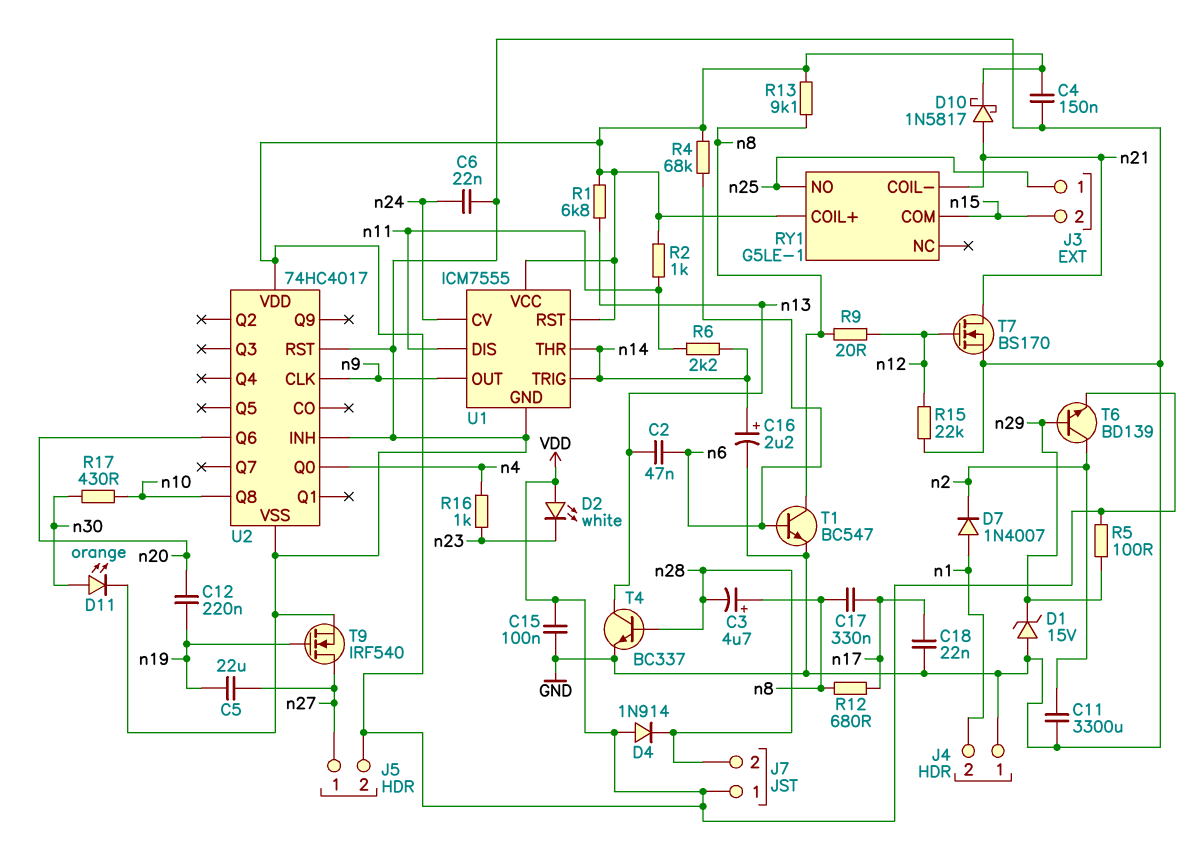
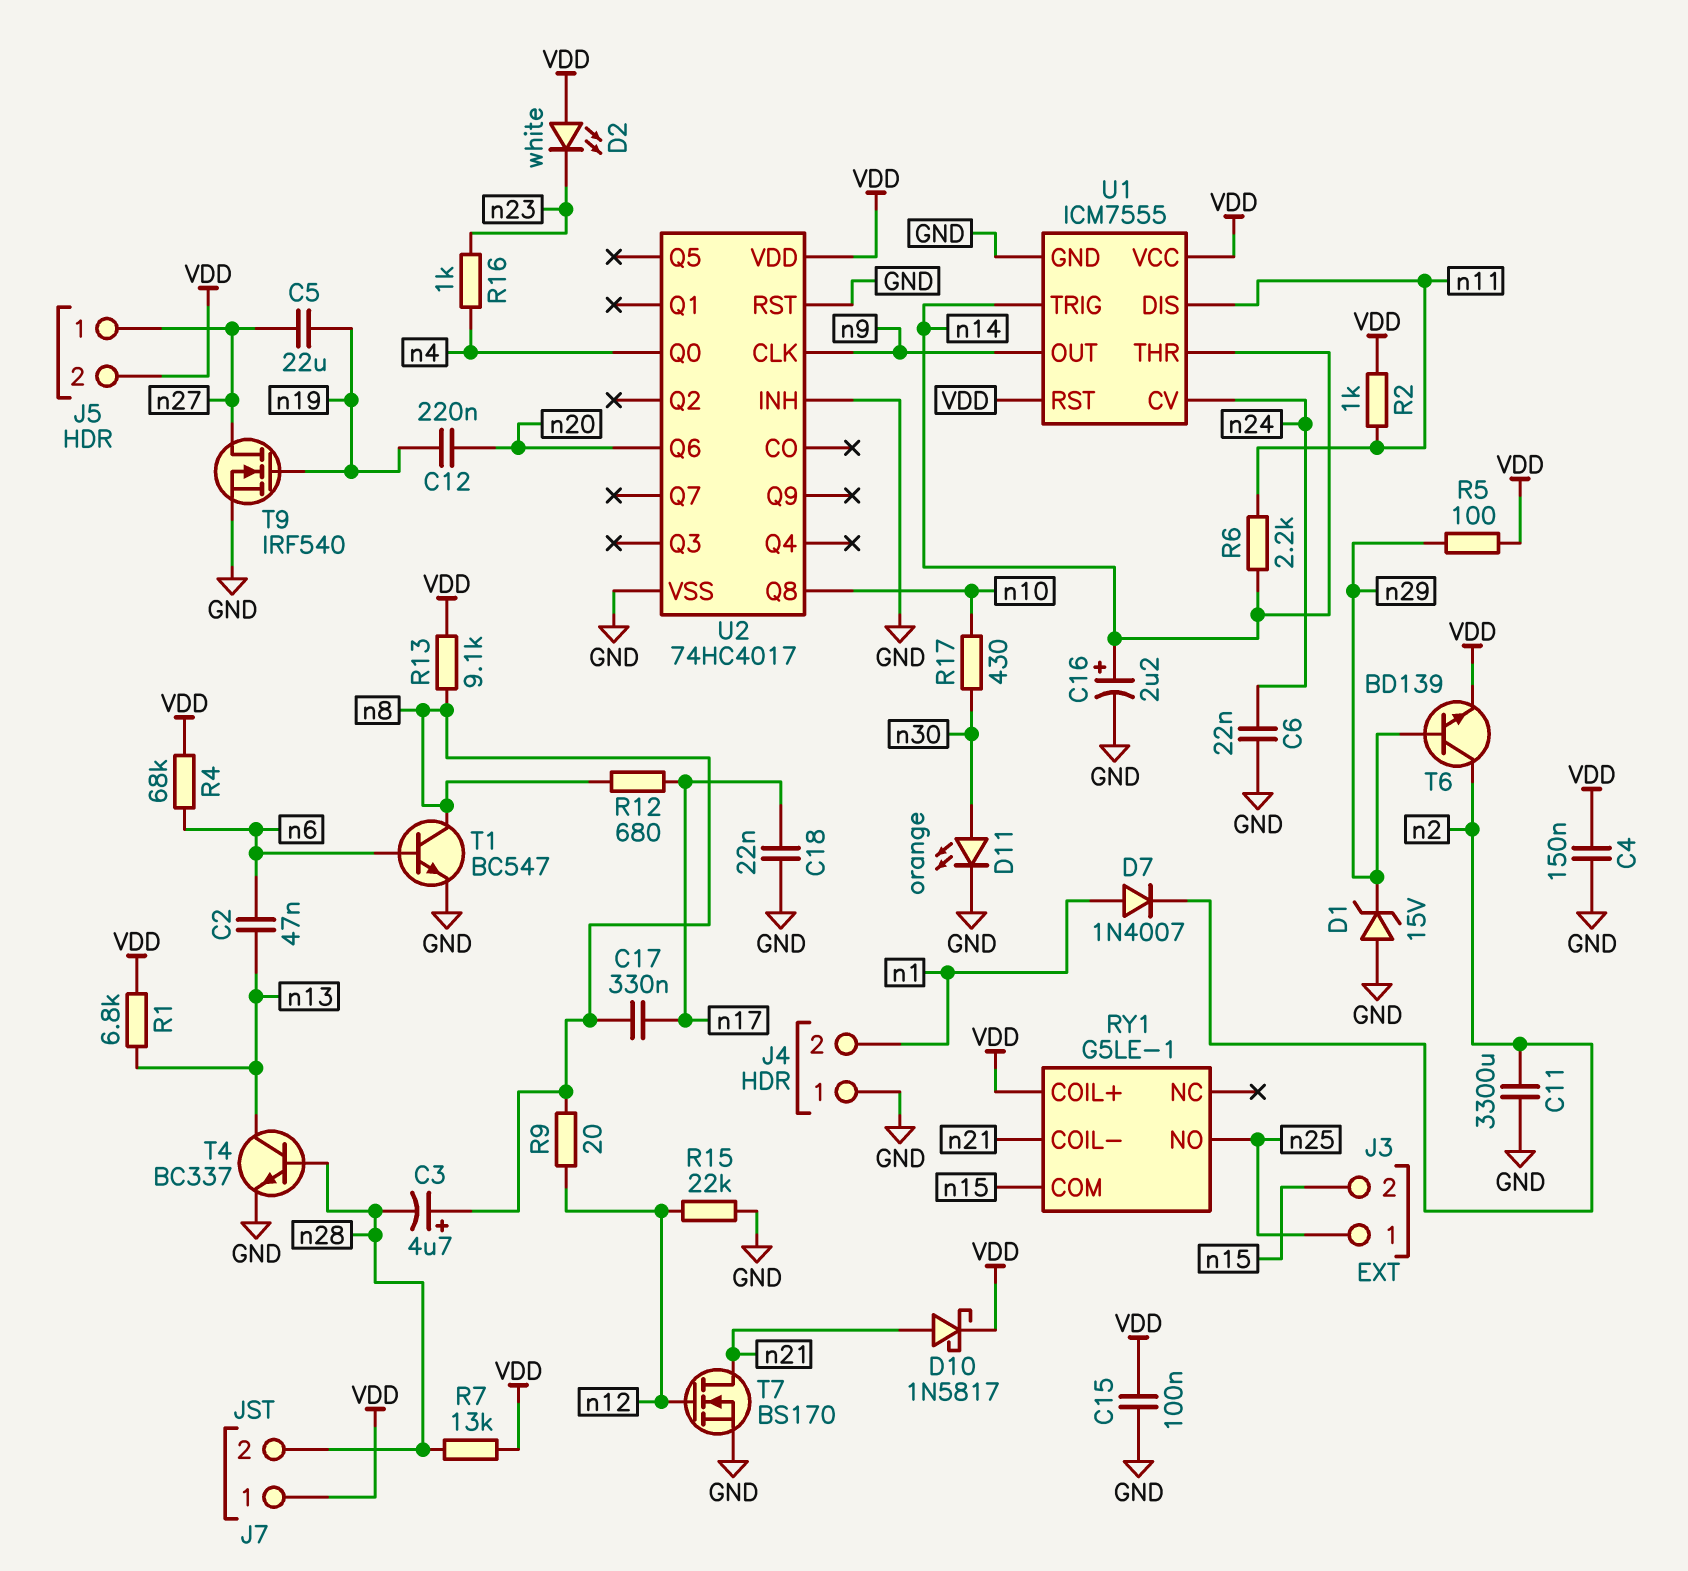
D4: diode 1N914 (A VDD, K n28) -> none
R7: none -> 13k (VDD, n28)

